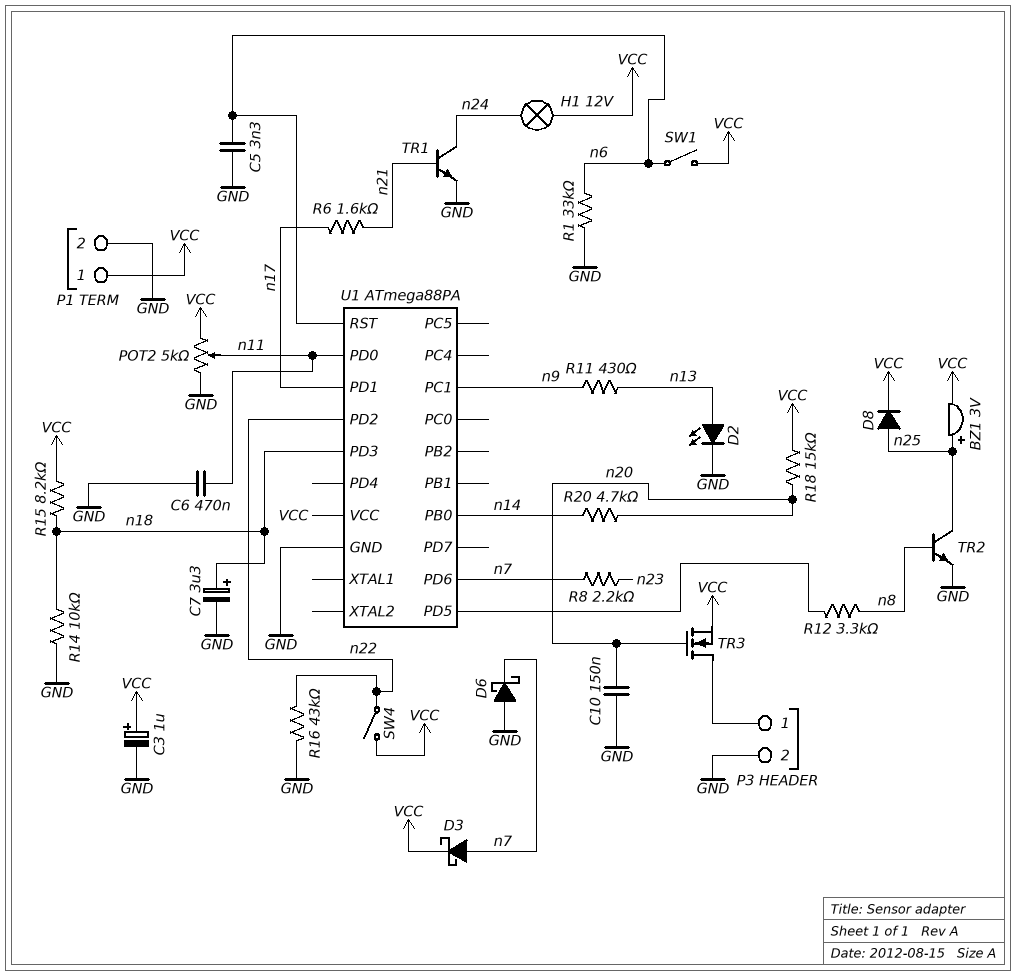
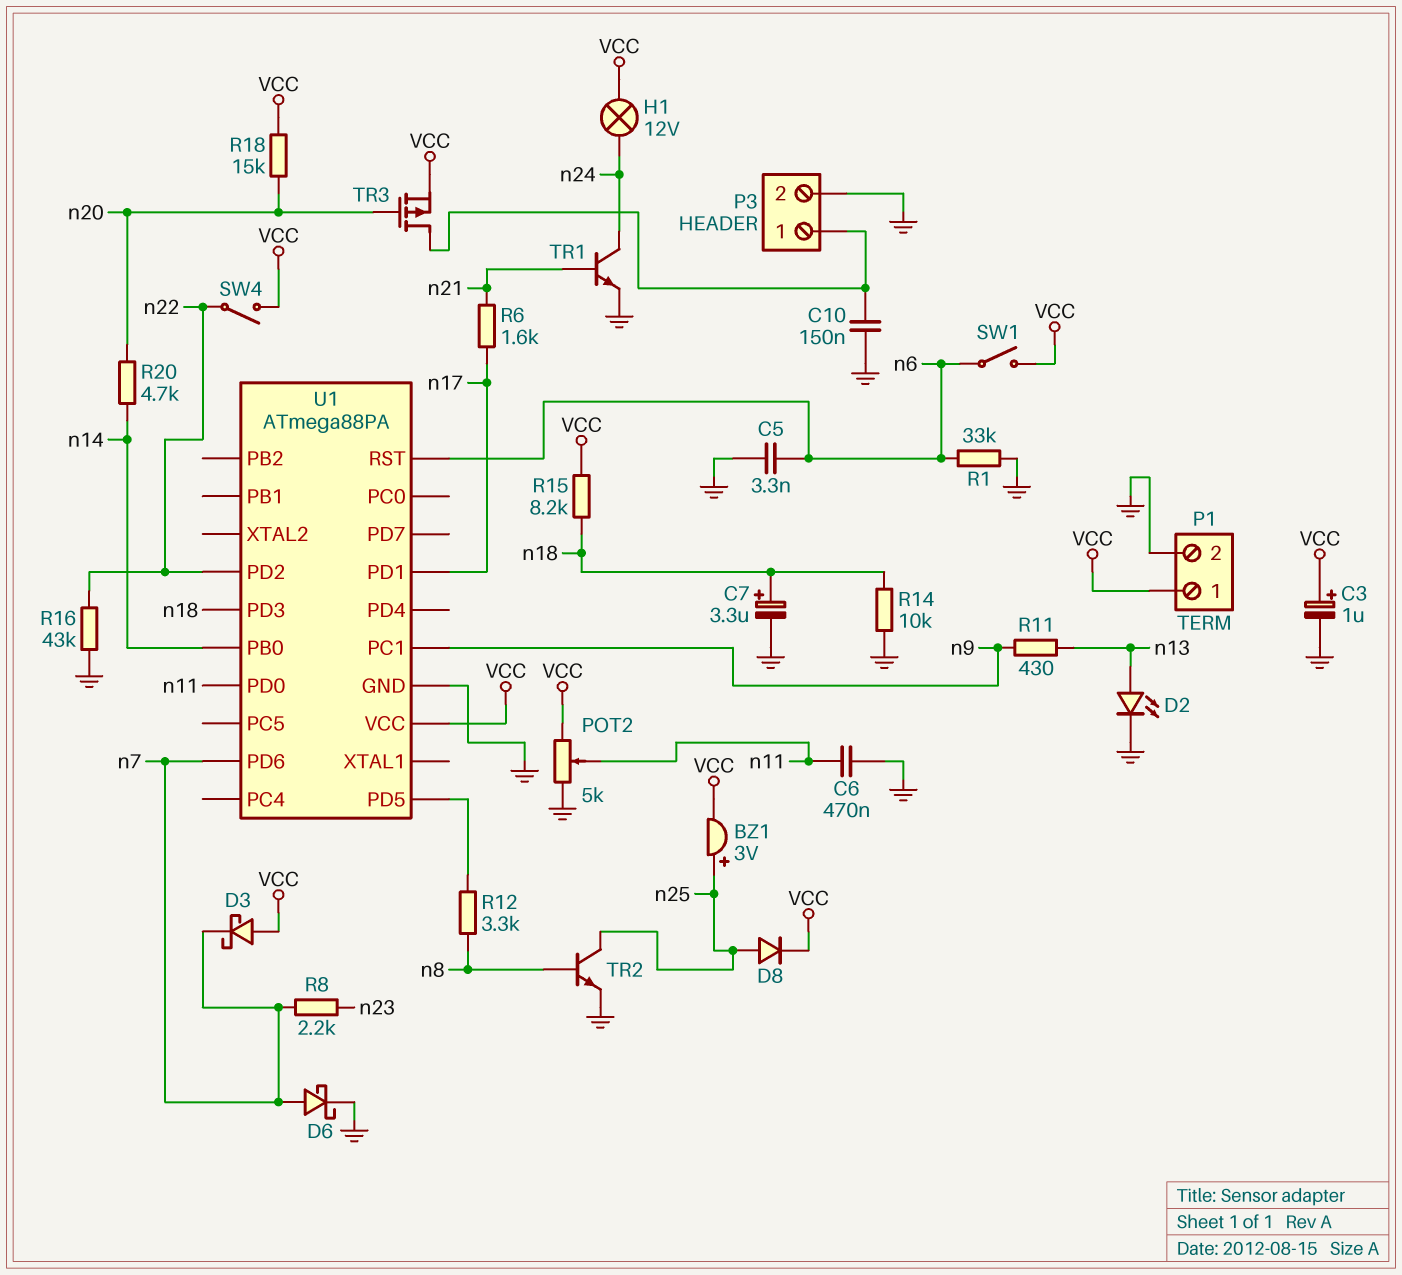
C10: 150nF (GND, n20) -> 150nF (GND, P3/1)
D3: schottky (A n7, K VCC) -> schottky (A VCC, K n7)
D6: schottky (A GND, K n7) -> schottky (A n7, K GND)
TR3: NMOS (G n20, D P3/1, S VCC) -> PMOS (G n20, D P3/1, S VCC)

